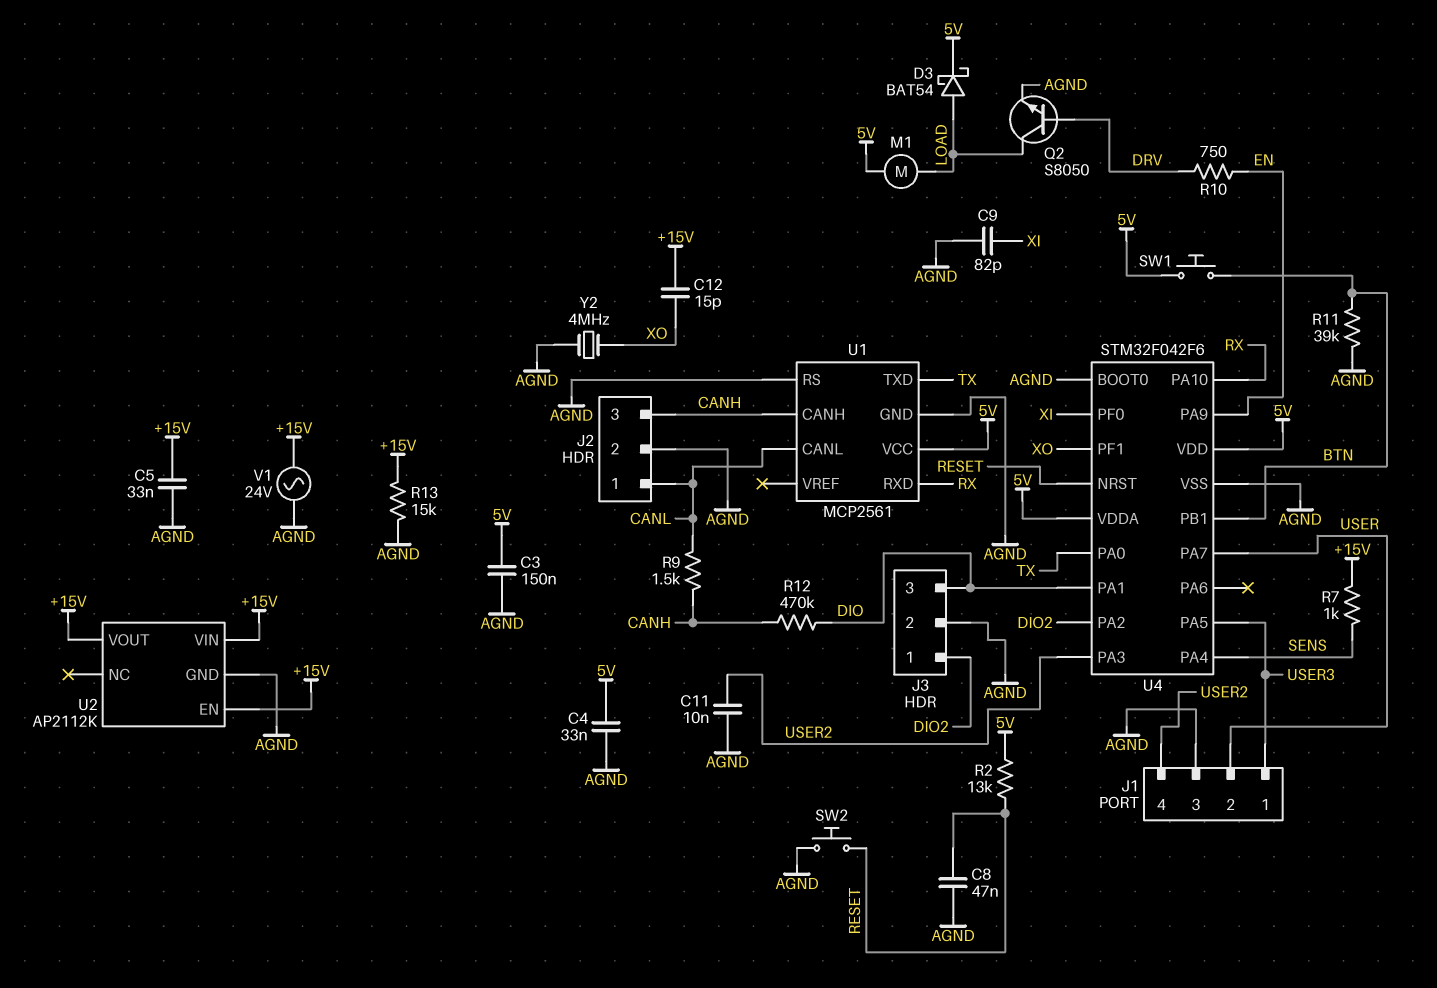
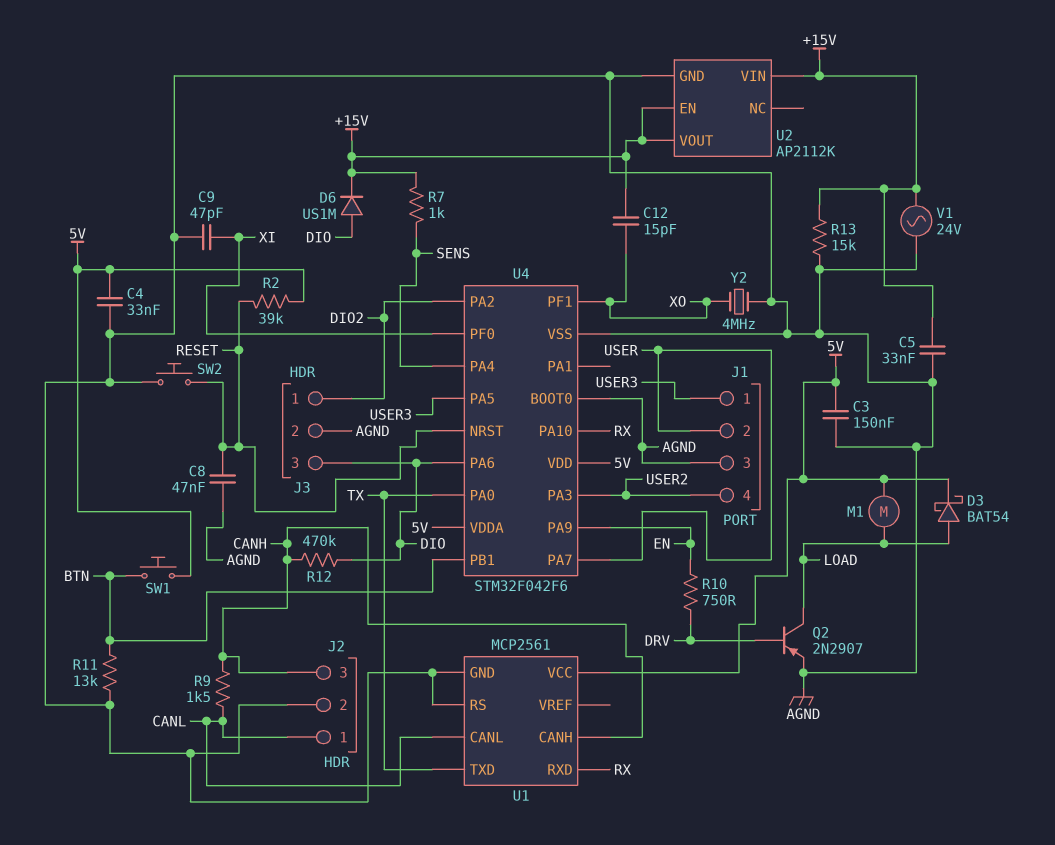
C9: 82pF (AGND, XI) -> 47pF (AGND, XI)
C11: 10nF (AGND, USER2) -> none
D6: none -> diode US1M (A DIO, K +15V)
Q2: NPN S8050 (B DRV, C LOAD, E AGND) -> PNP 2N2907 (B DRV, C LOAD, E AGND)
R2: 13k (5V, RESET) -> 39k (5V, RESET)
R11: 39k (AGND, BTN) -> 13k (AGND, BTN)
U4 pin PA1: DIO -> none
U4 pin PA6: none -> DIO

